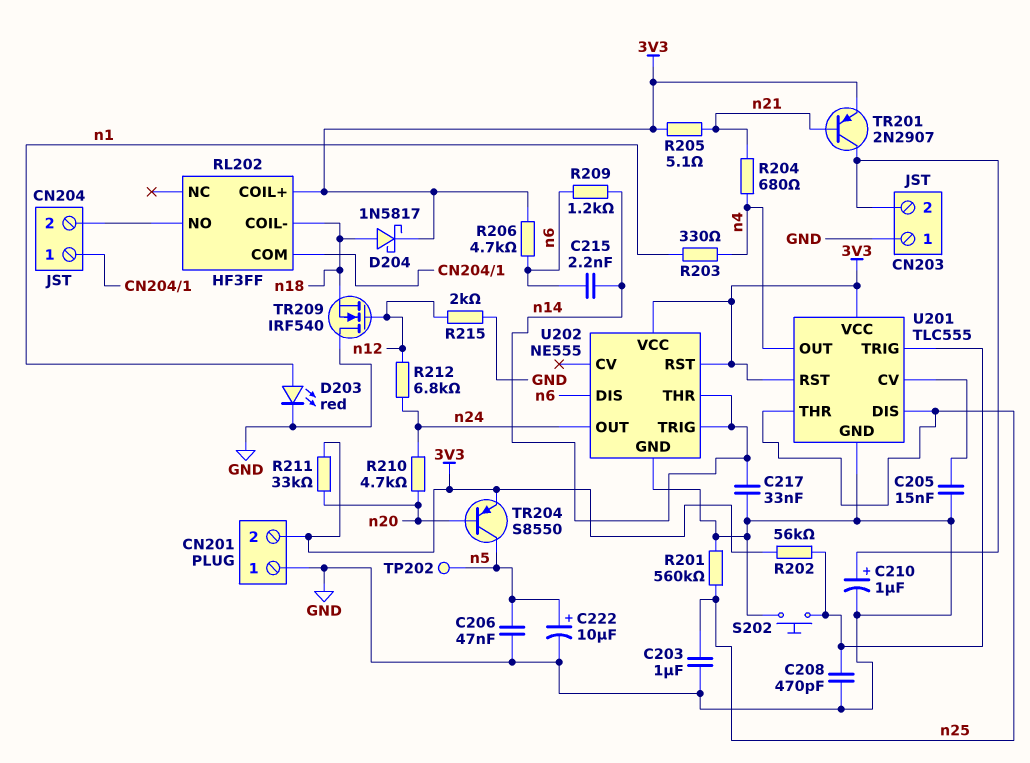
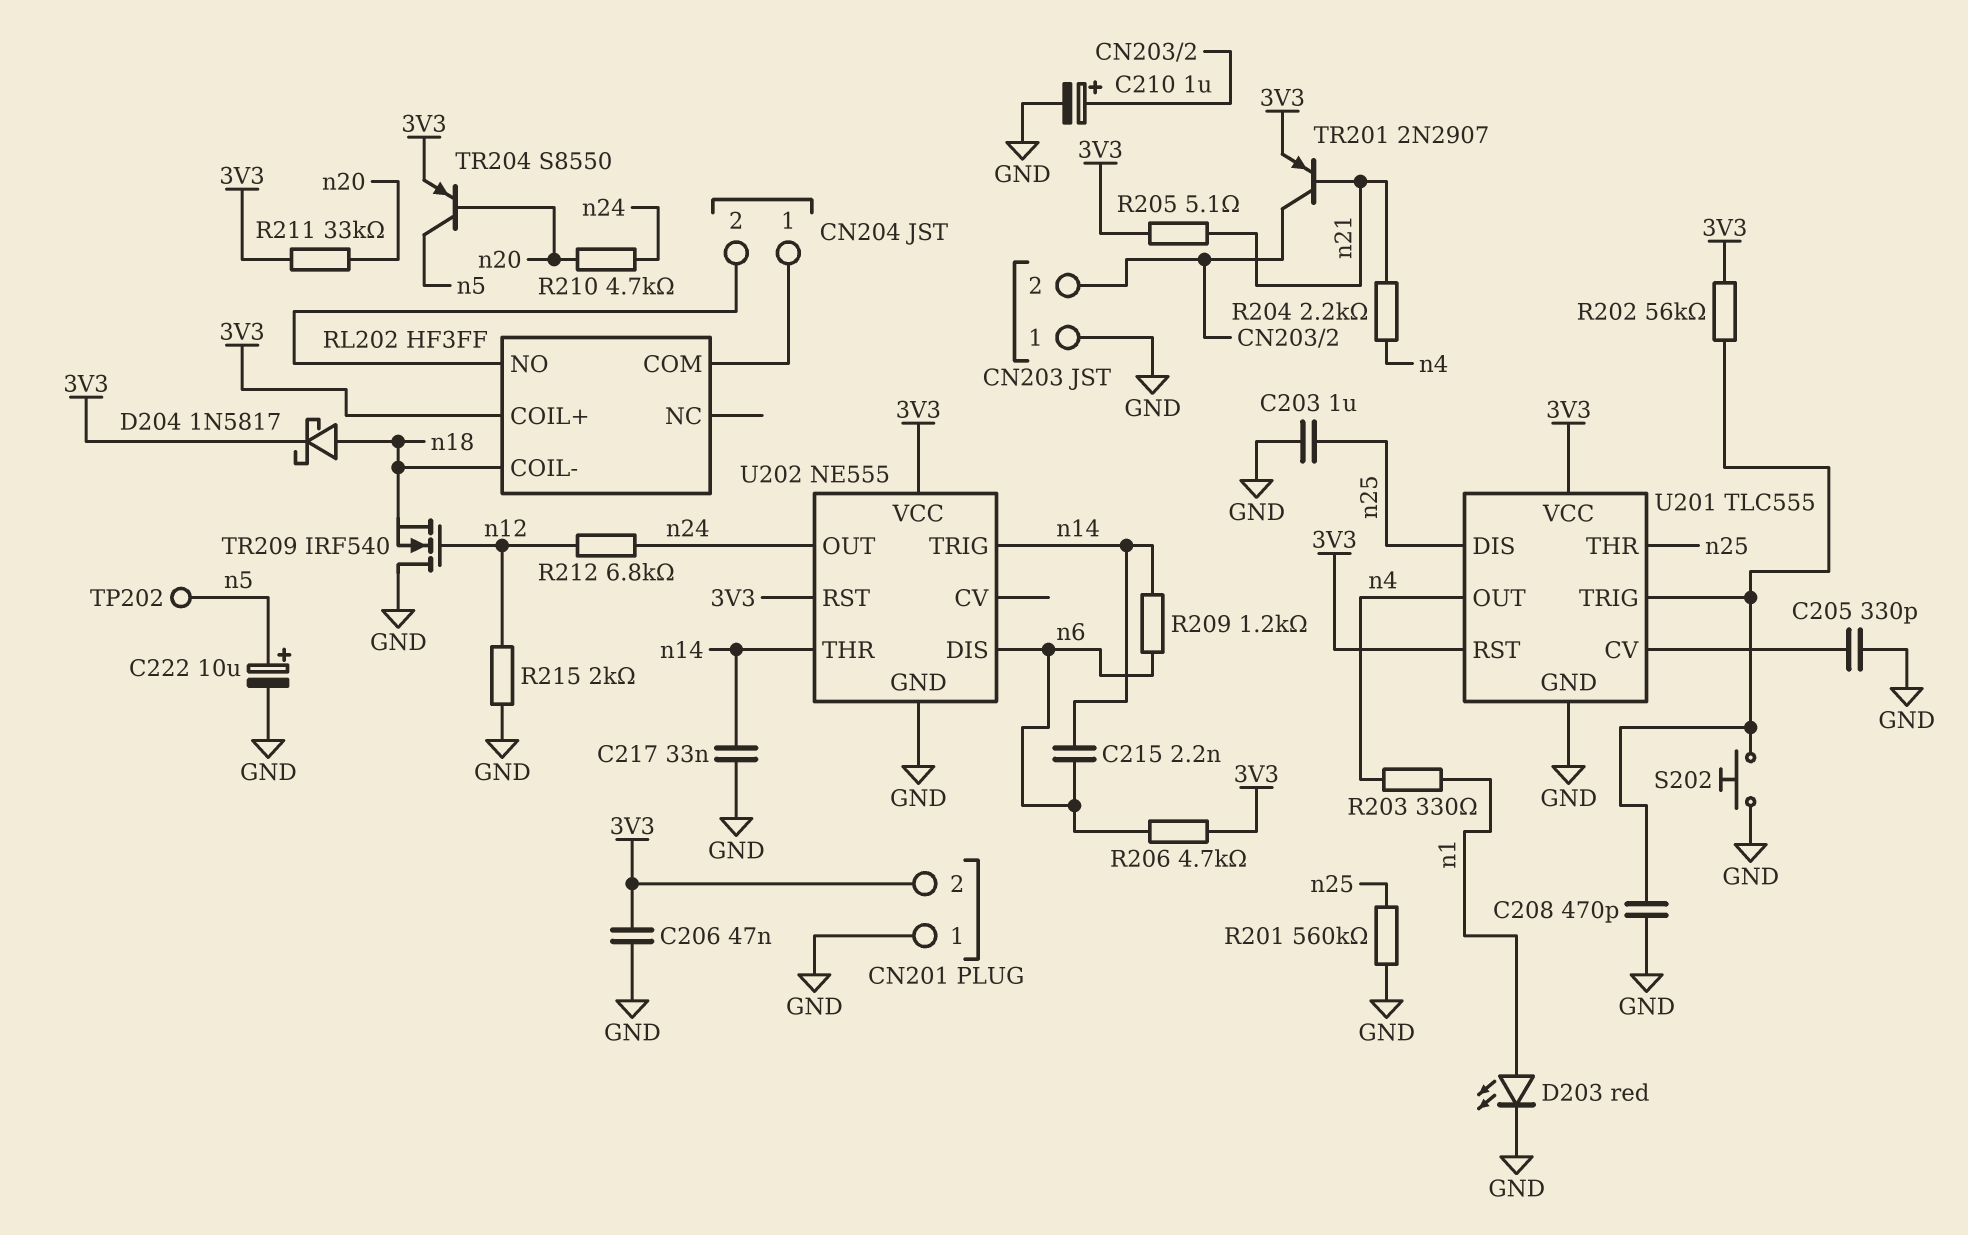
C205: 15nF (GND, U201/CV) -> 330pF (GND, U201/CV)
C206: 47nF (GND, n5) -> 47nF (3V3, GND)
R204: 680 (n4, n21) -> 2.2k (n4, n21)

